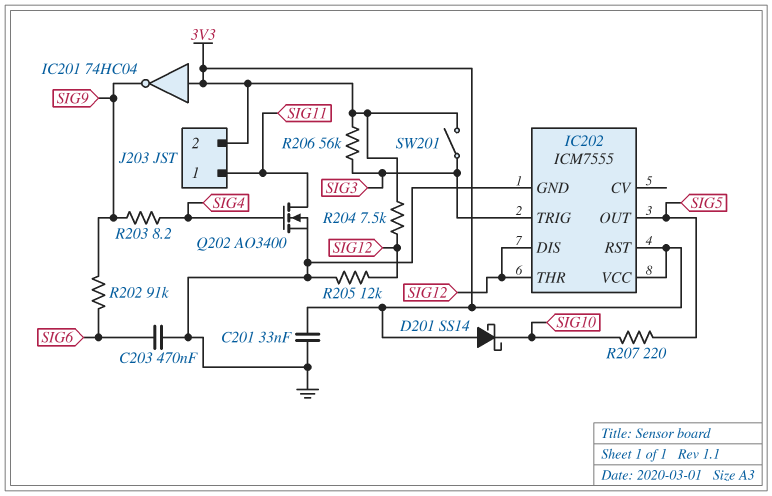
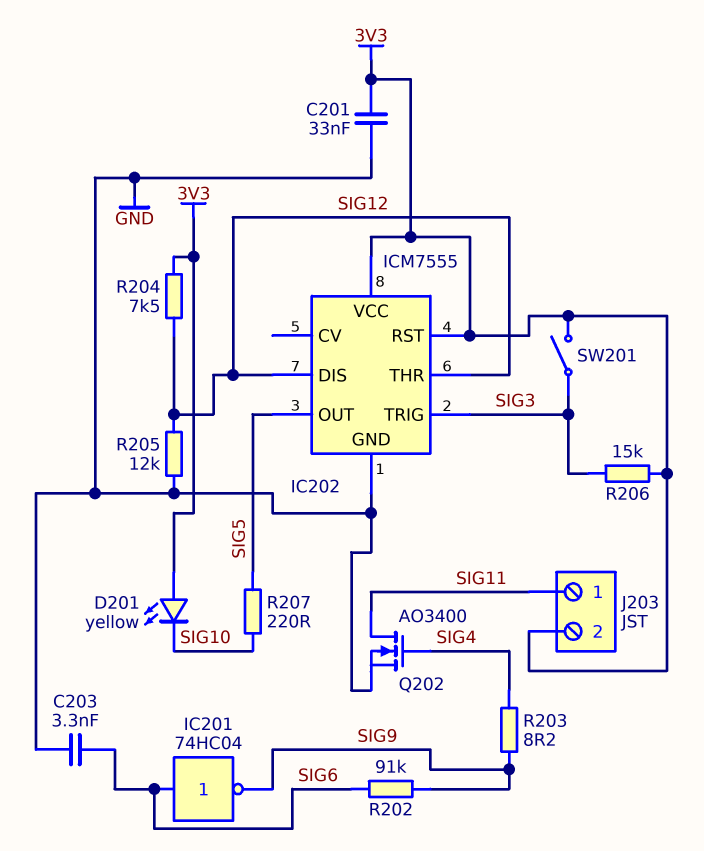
C203: 470nF (GND, SIG6) -> 3.3nF (GND, SIG6)
D201: schottky SS14 (A 3V3, K SIG10) -> LED yellow (A 3V3, K SIG10)
IC201: NOT 74HC04 (in 3V3, out SIG9) -> NOT 74HC04 (in SIG6, out SIG9)
R206: 56k (3V3, SIG3) -> 15k (3V3, SIG3)

